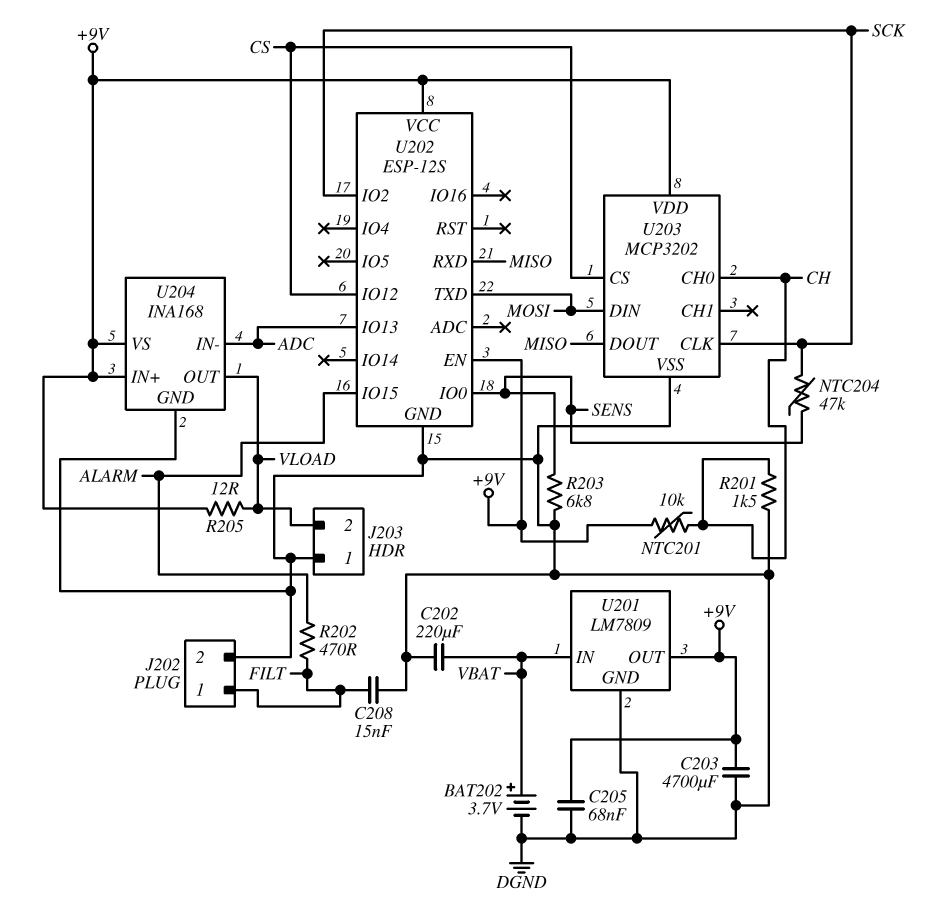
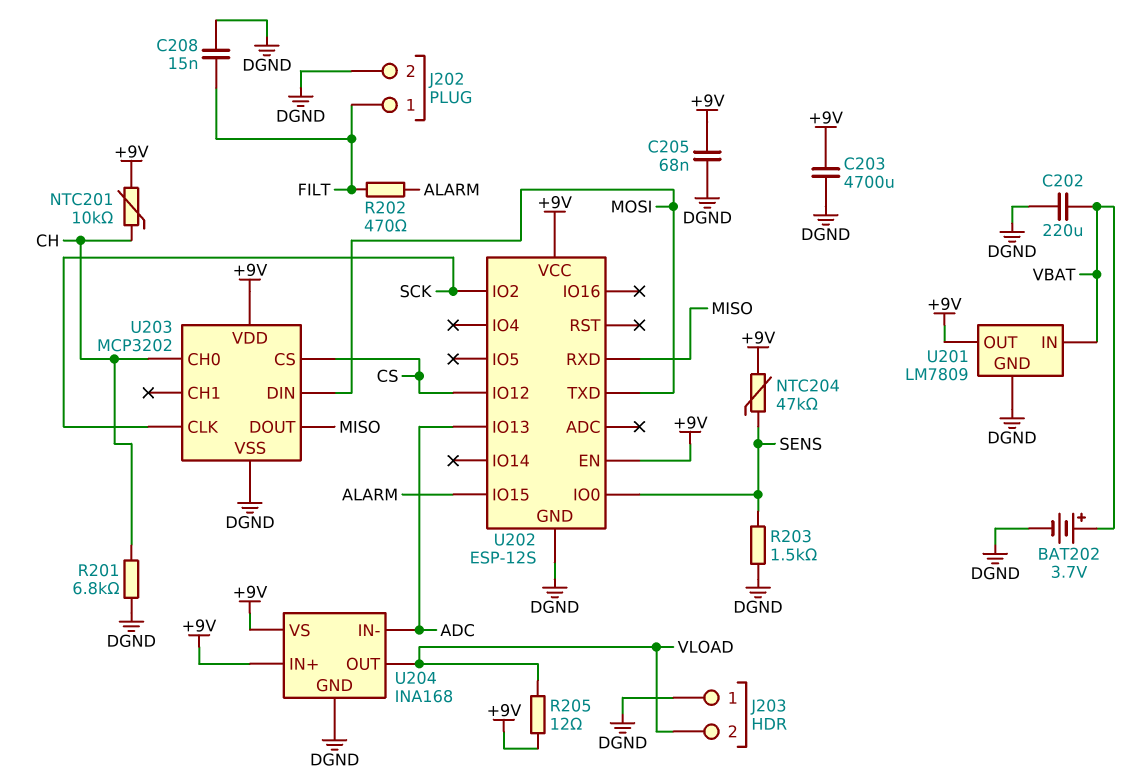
NTC204: 47k (SCK, SENS) -> 47k (+9V, SENS)
R201: 1.5k (CH, DGND) -> 6.8k (CH, DGND)
R203: 6.8k (DGND, SENS) -> 1.5k (DGND, SENS)

